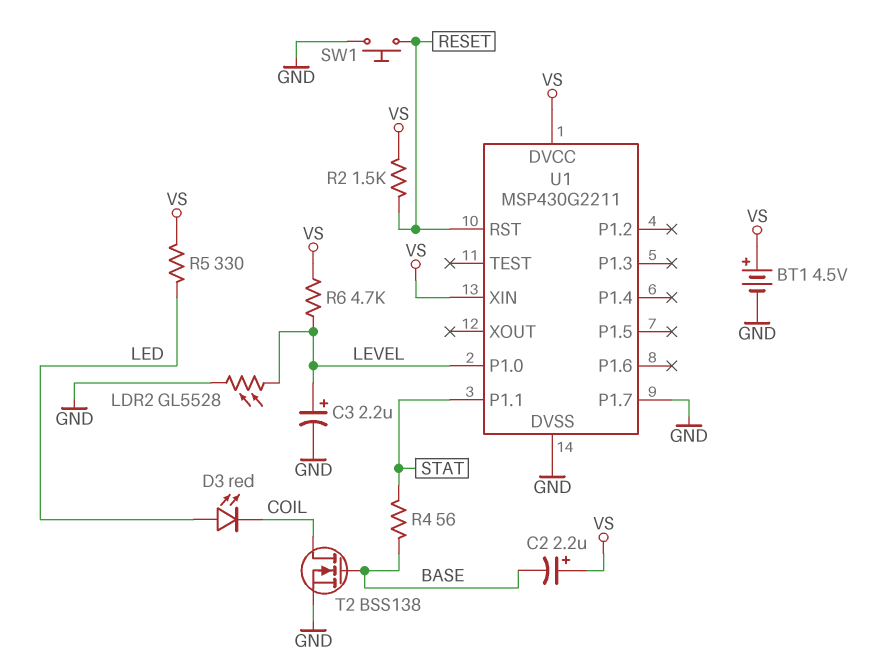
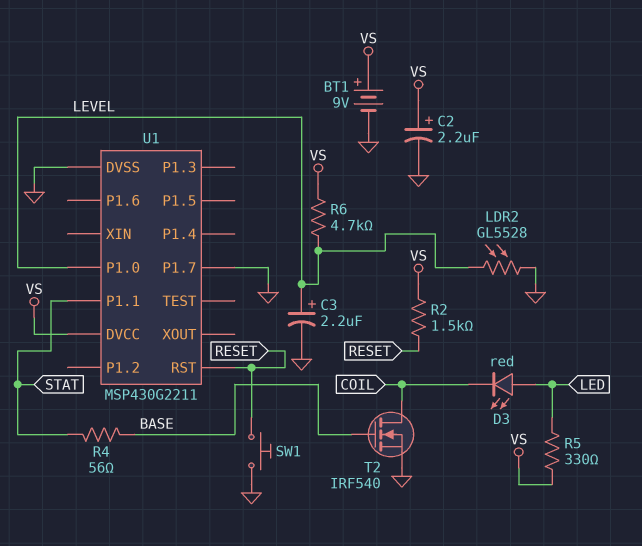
BT1: 4.5V (plus VS, minus GND) -> 9V (plus VS, minus GND)
C2: 2.2uF (plus VS, minus BASE) -> 2.2uF (plus VS, minus GND)
T2: NMOS BSS138 (G BASE, D COIL, S GND) -> NMOS IRF540 (G BASE, D COIL, S GND)
U1 pin XIN: VS -> none

